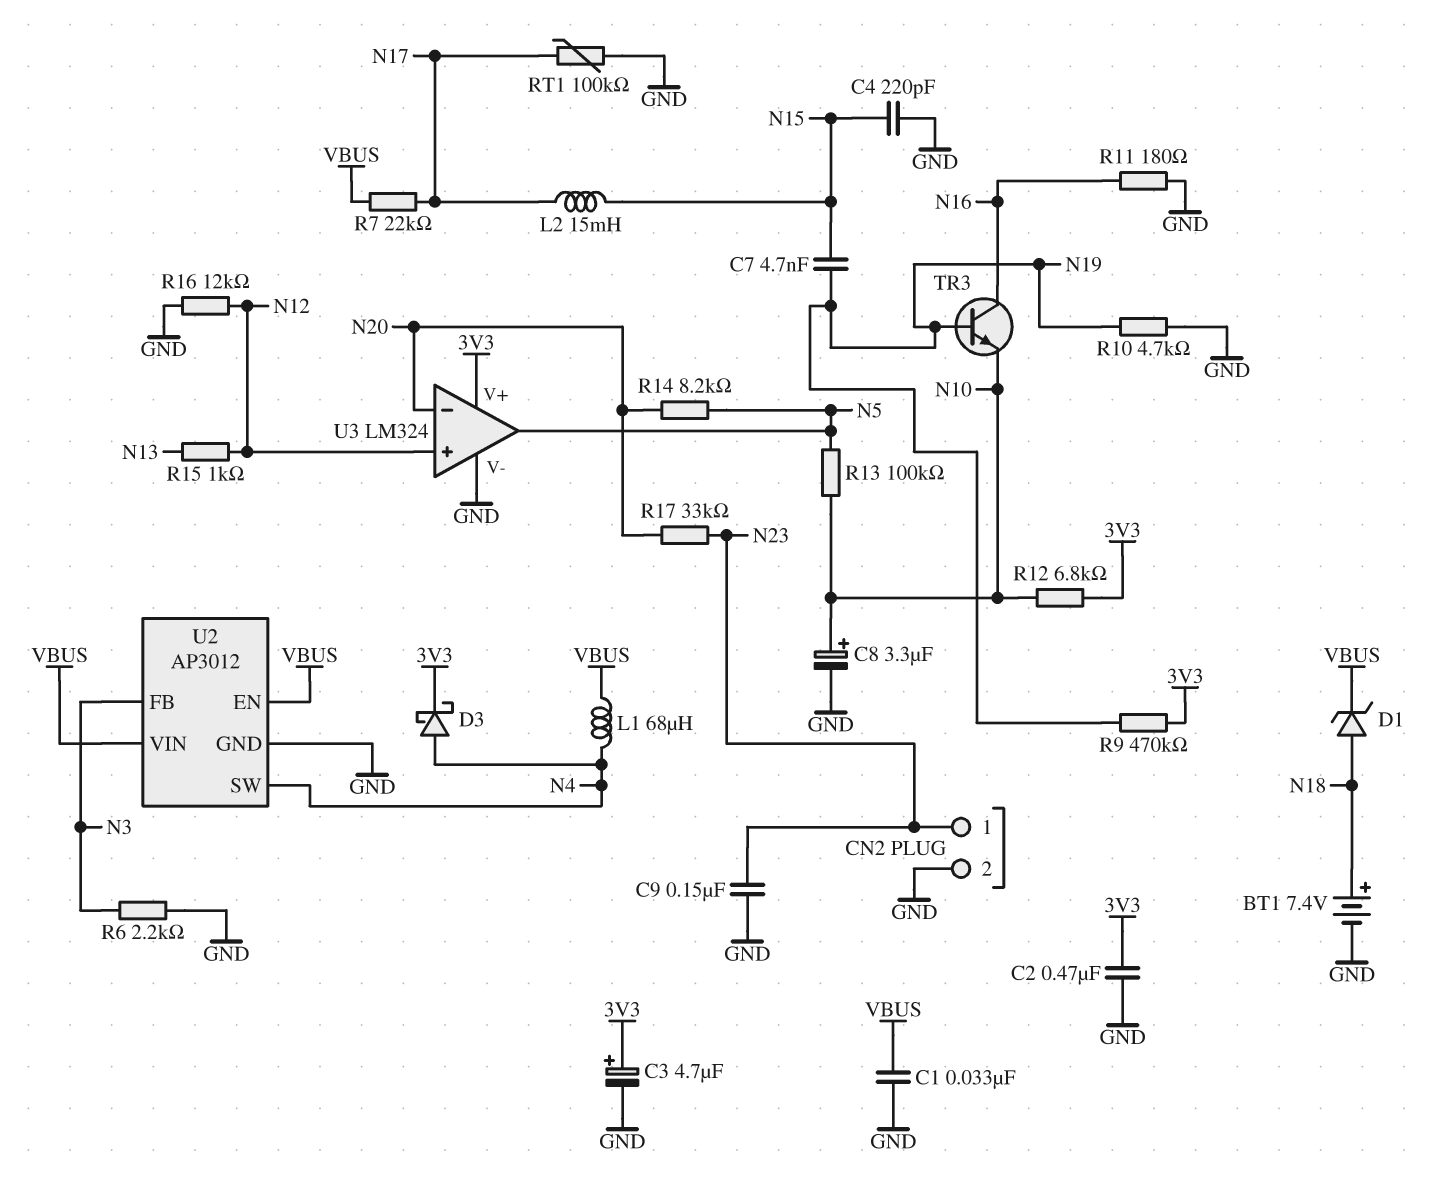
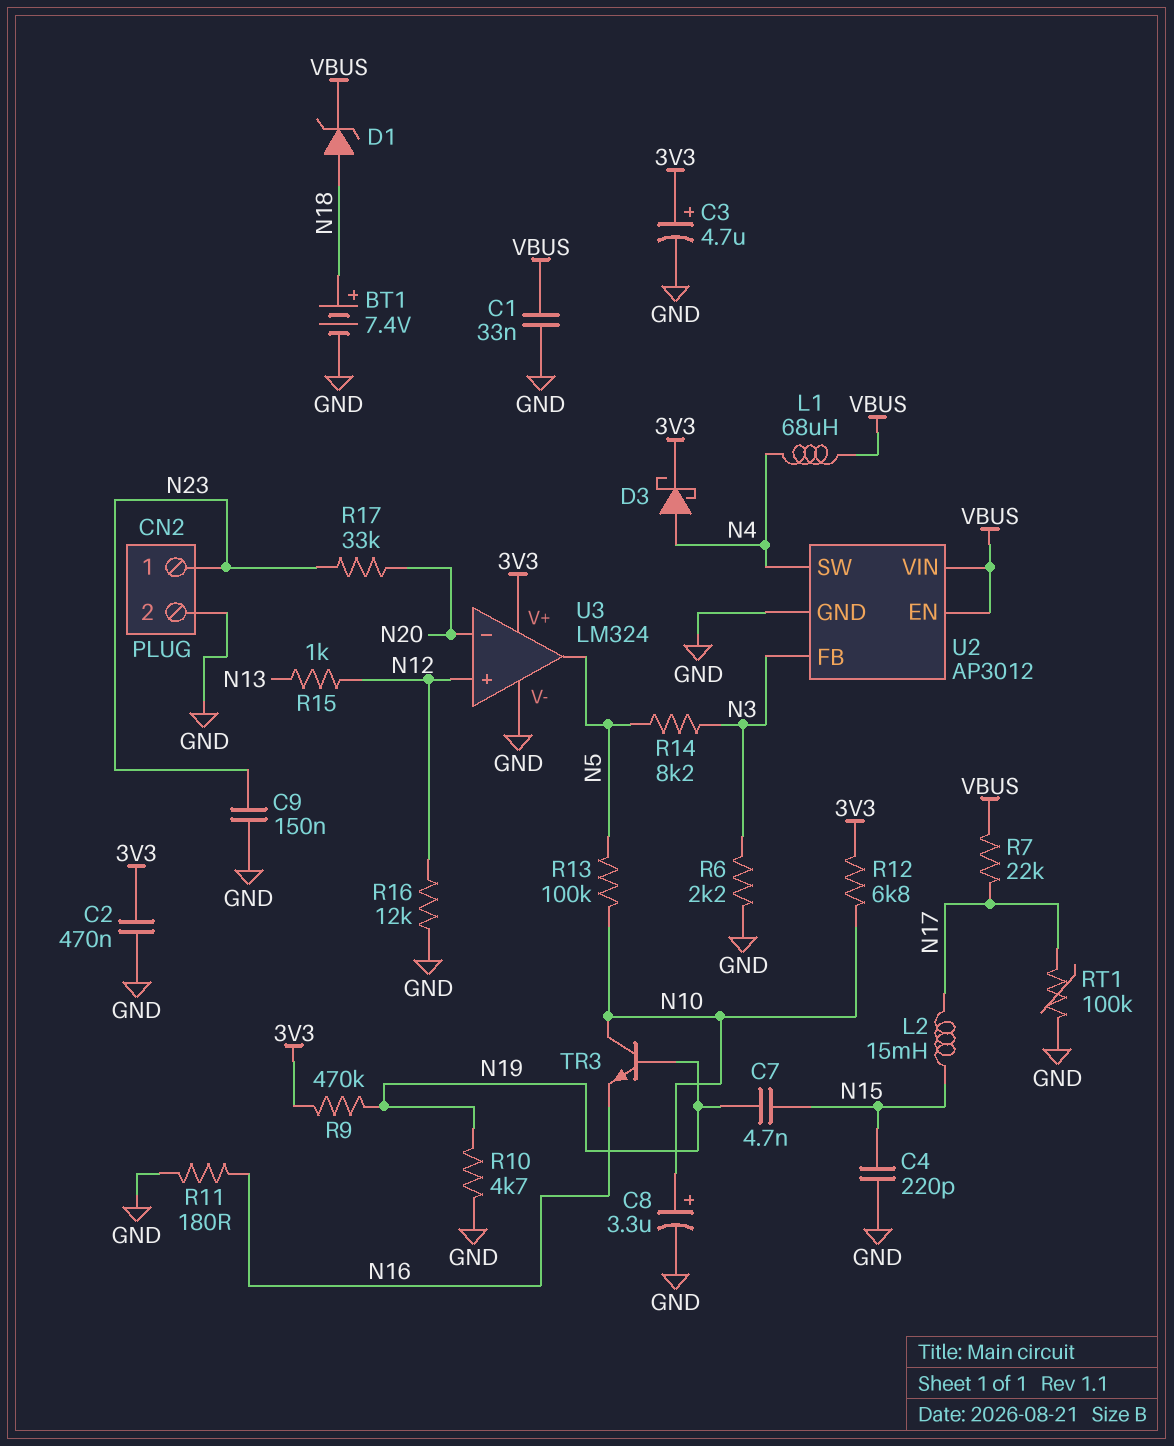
R14: 8.2k (N5, N20) -> 8.2k (N3, N5)
TR3: NPN (B N19, C N16, E N10) -> NPN (B N19, C N10, E N16)

